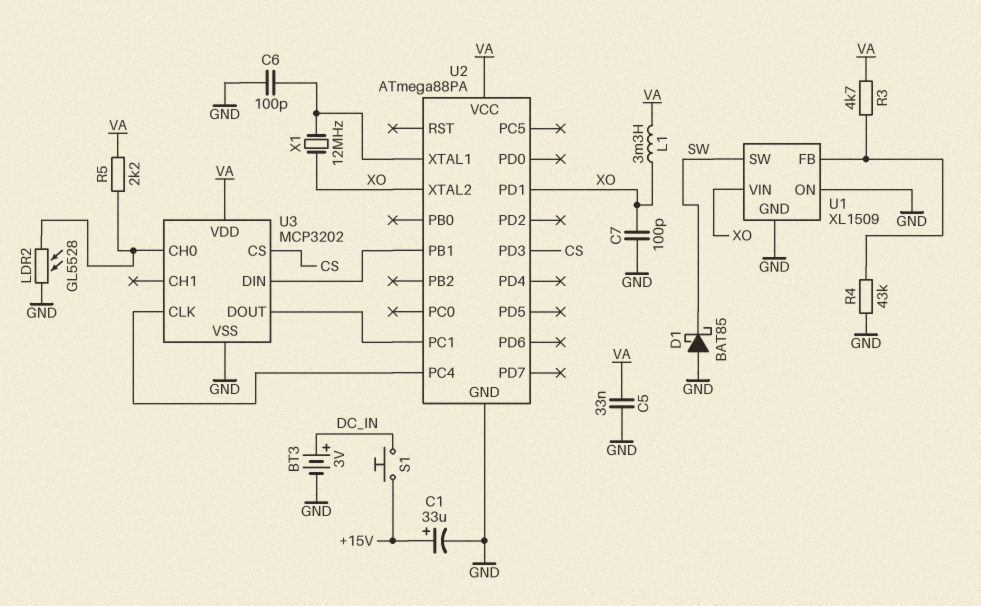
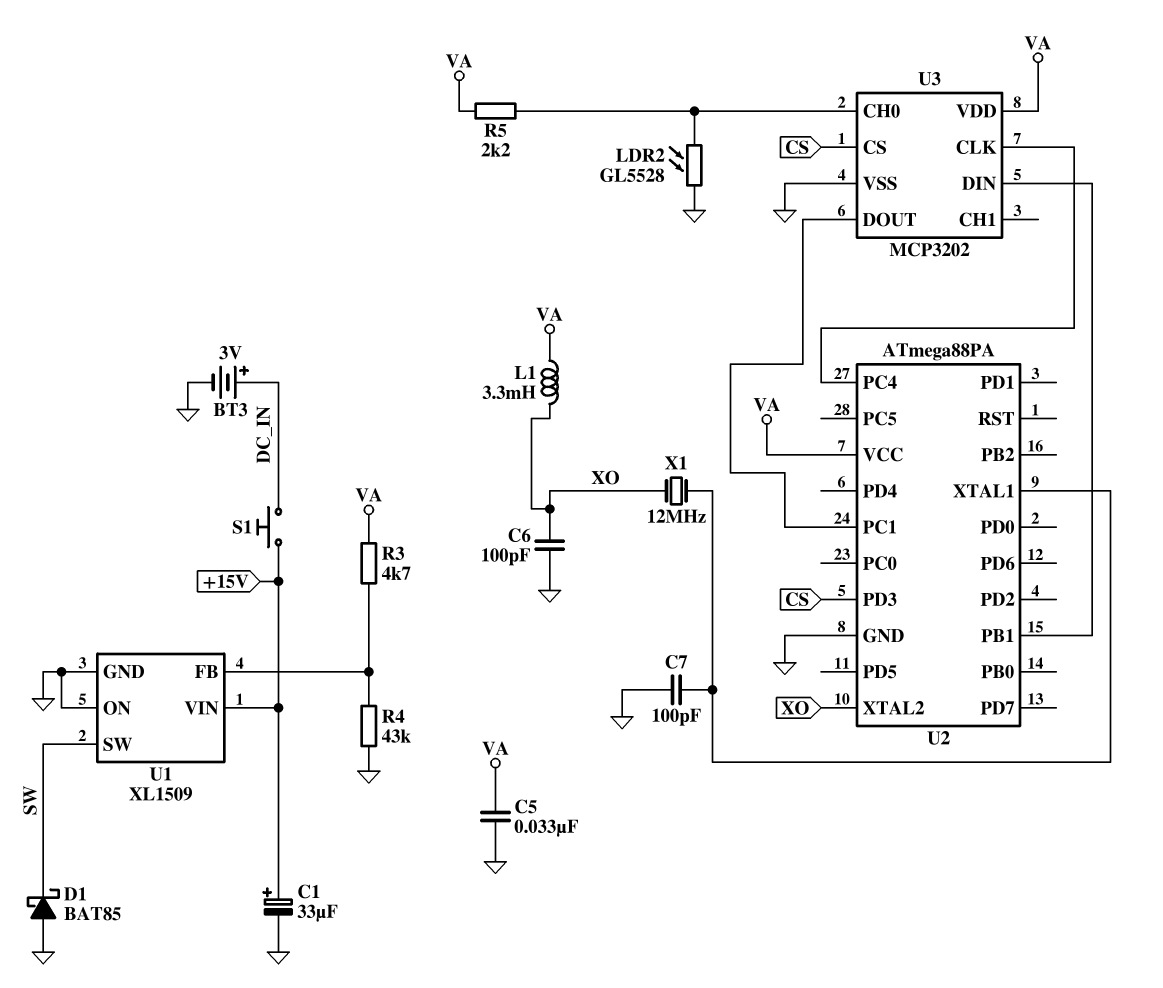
C6: 100pF (GND, U2/XTAL1) -> 100pF (GND, XO)
C7: 100pF (GND, XO) -> 100pF (GND, U2/XTAL1)
U1 pin VIN: XO -> +15V
U2 pin PD1: XO -> none

